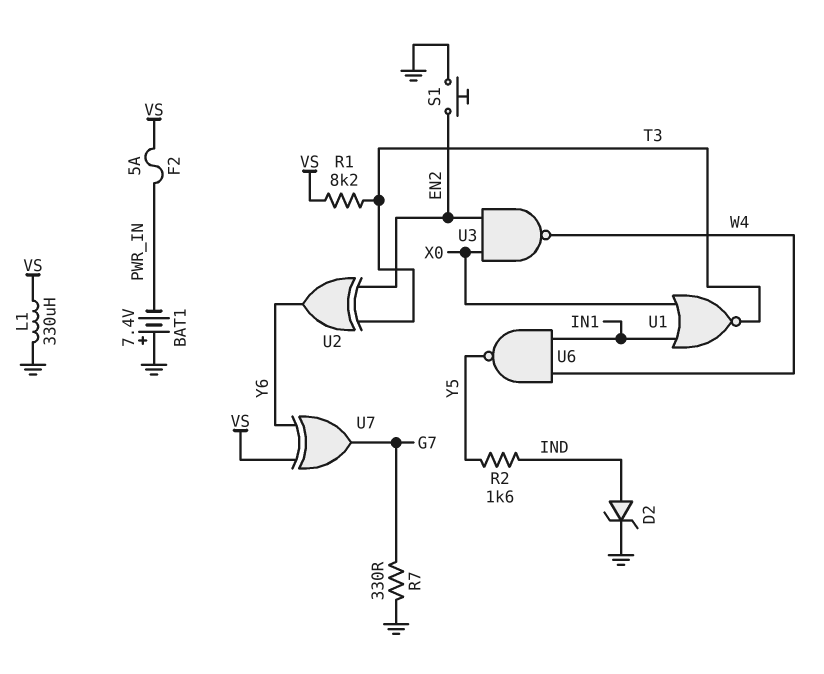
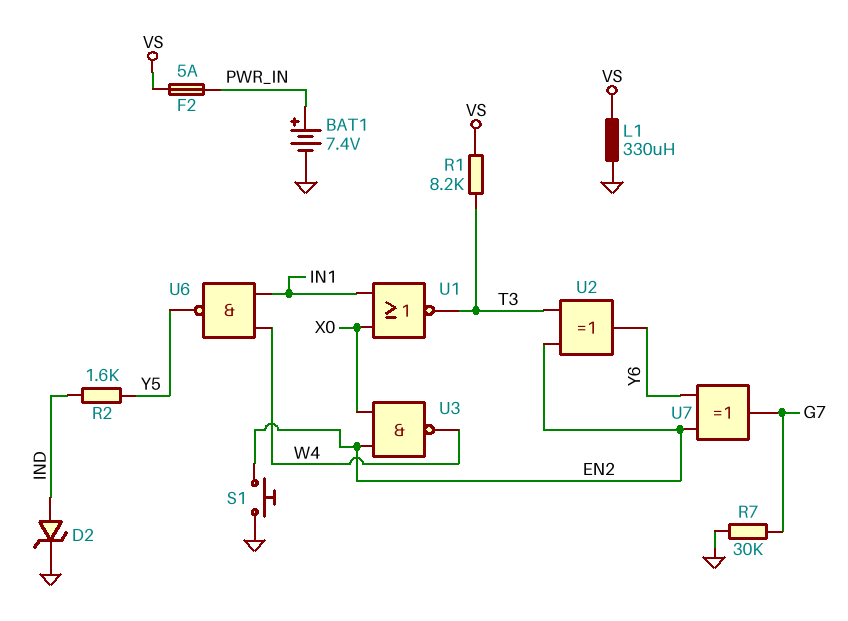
BAT1: 7.4V (plus GND, minus PWR_IN) -> 7.4V (plus PWR_IN, minus GND)
R7: 330 (G7, GND) -> 30k (G7, GND)
U7: XOR (in VS, in Y6, out G7) -> XOR (in EN2, in Y6, out G7)

